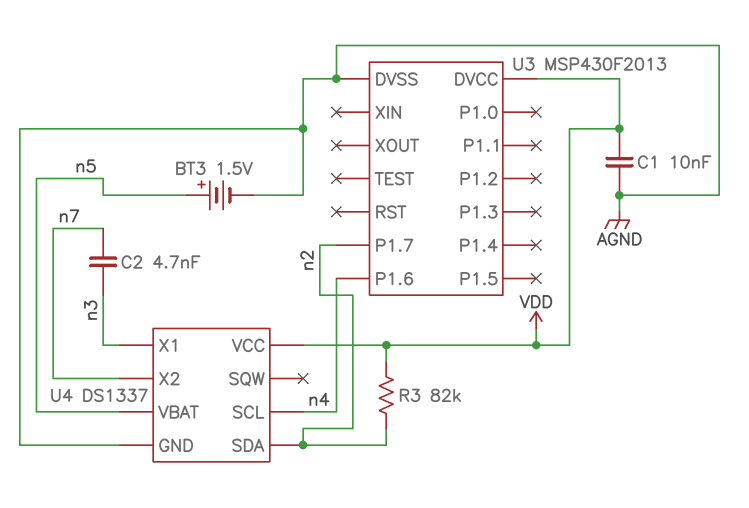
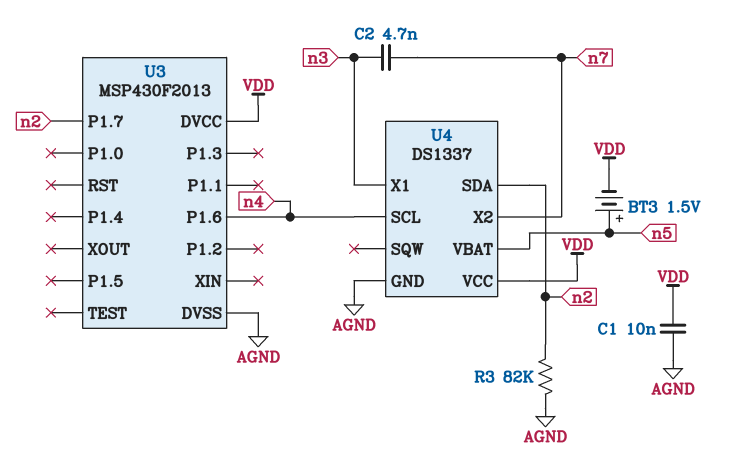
BT3: 1.5V (plus n5, minus AGND) -> 1.5V (plus n5, minus VDD)
R3: 82k (VDD, n2) -> 82k (AGND, n2)

